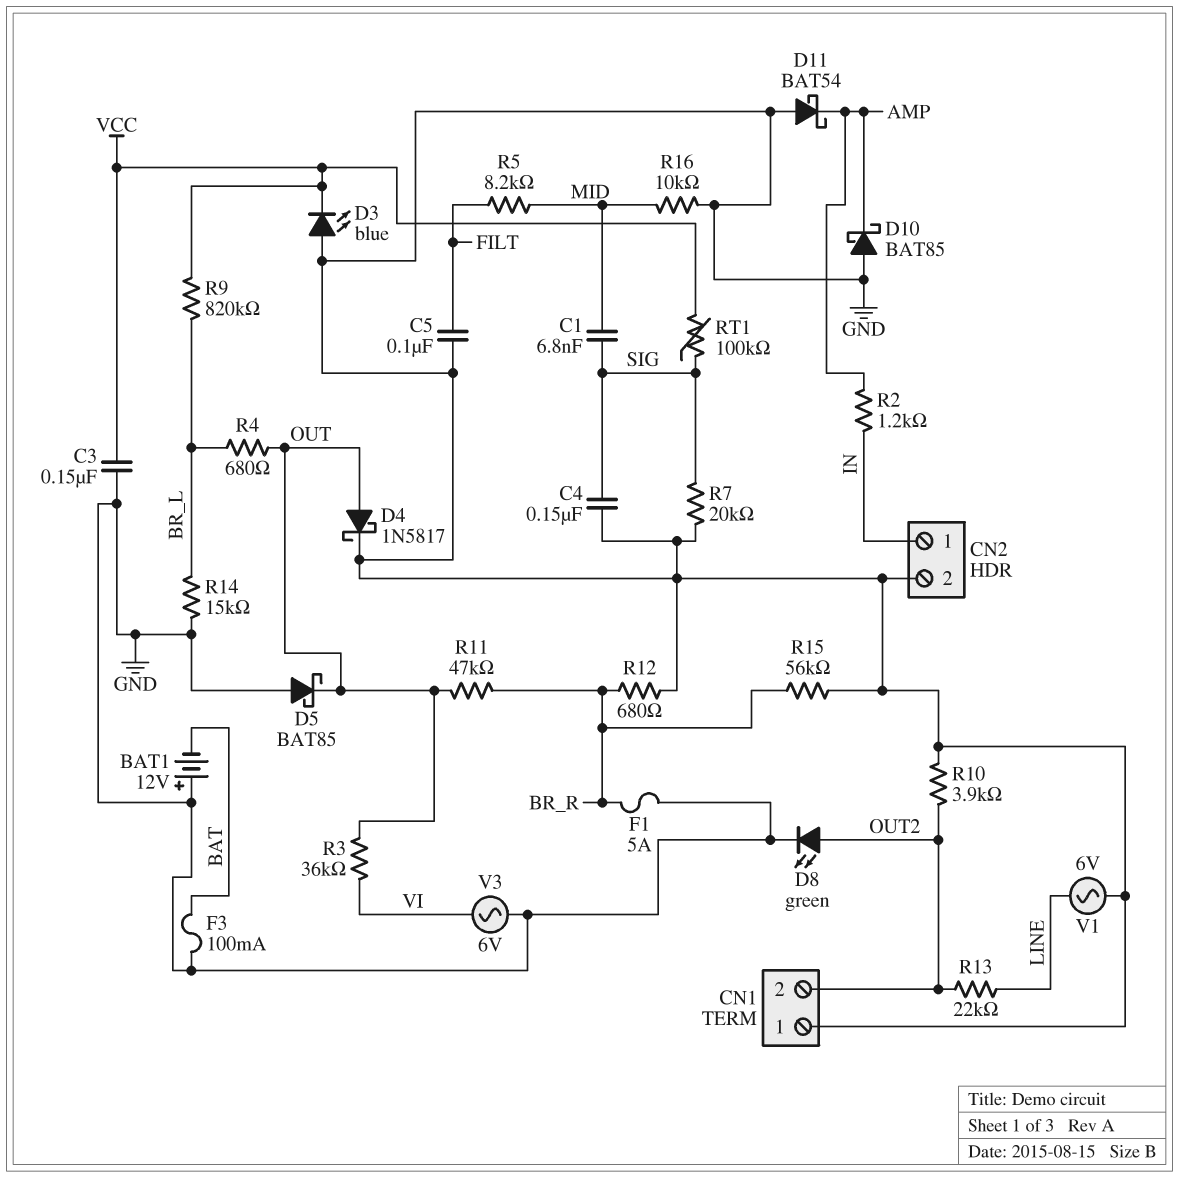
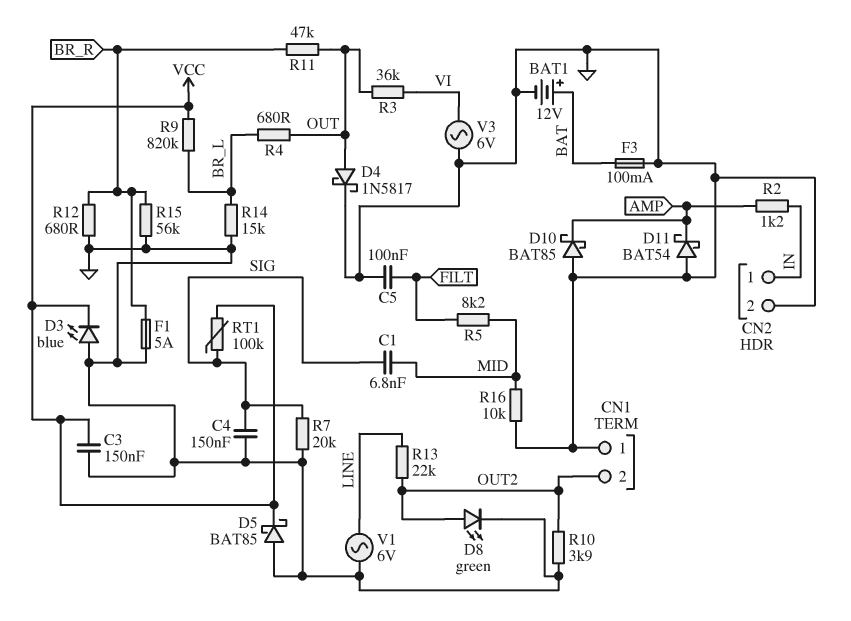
BAT1: 12V (plus GND, minus BAT) -> 12V (plus BAT, minus GND)
D5: schottky BAT85 (A GND, K OUT) -> schottky BAT85 (A GND, K VCC)

